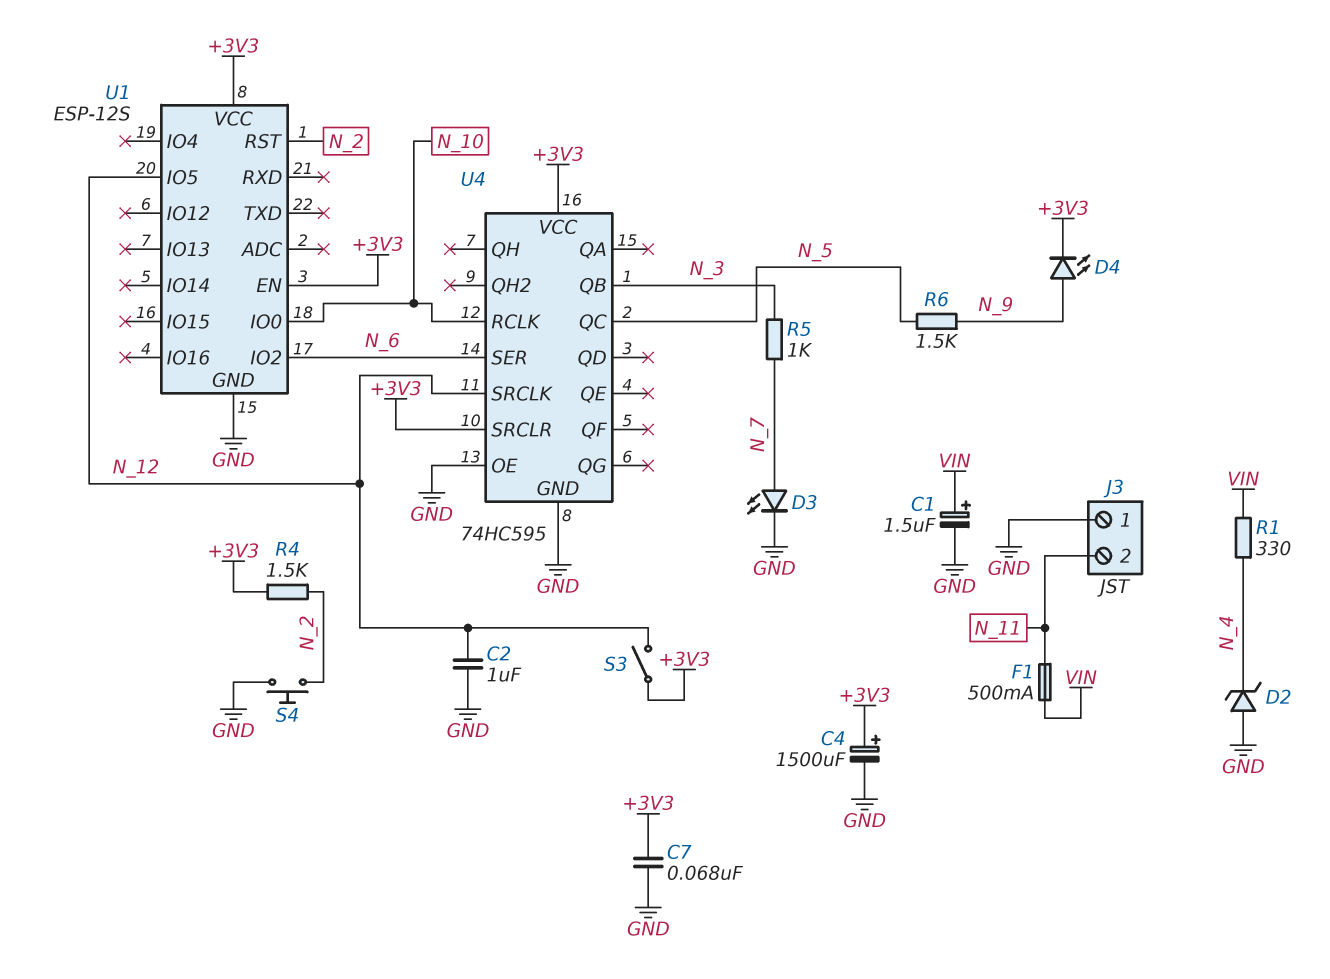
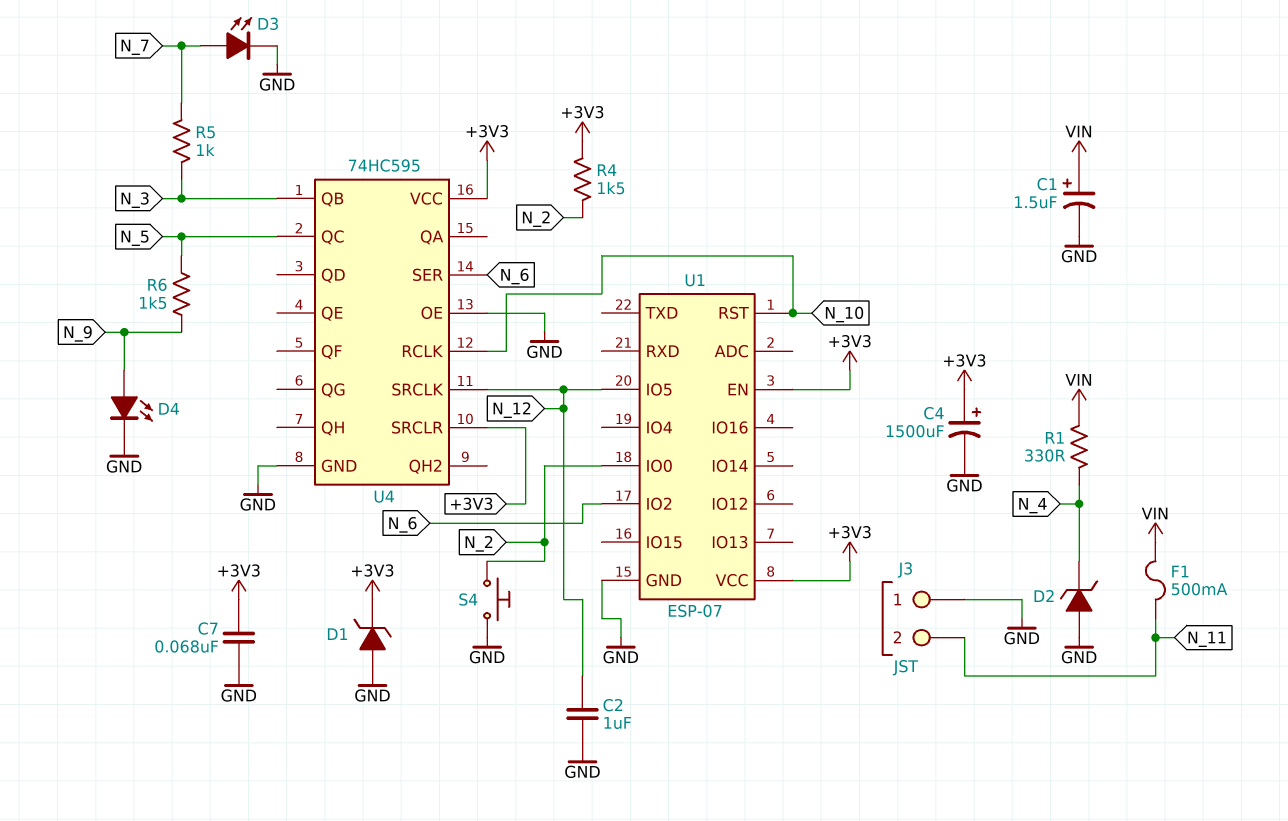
D1: none -> zener (A GND, K +3V3)
D4: LED (A N_9, K +3V3) -> LED (A N_9, K GND)
S3: switch (+3V3, N_12) -> none
U1: ESP-12S -> ESP-07
U1 pin IO0: N_10 -> N_2
U1 pin RST: N_2 -> N_10

